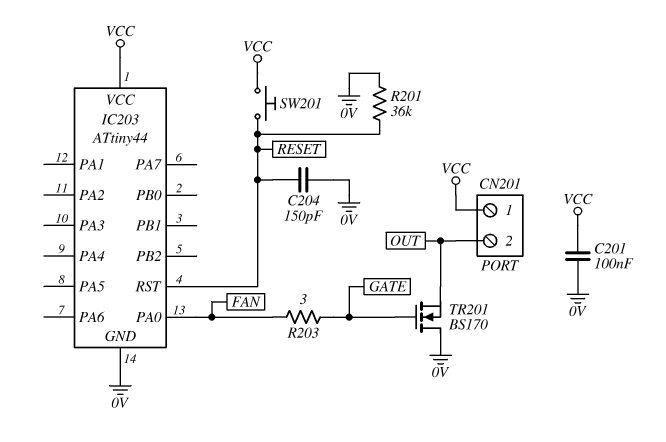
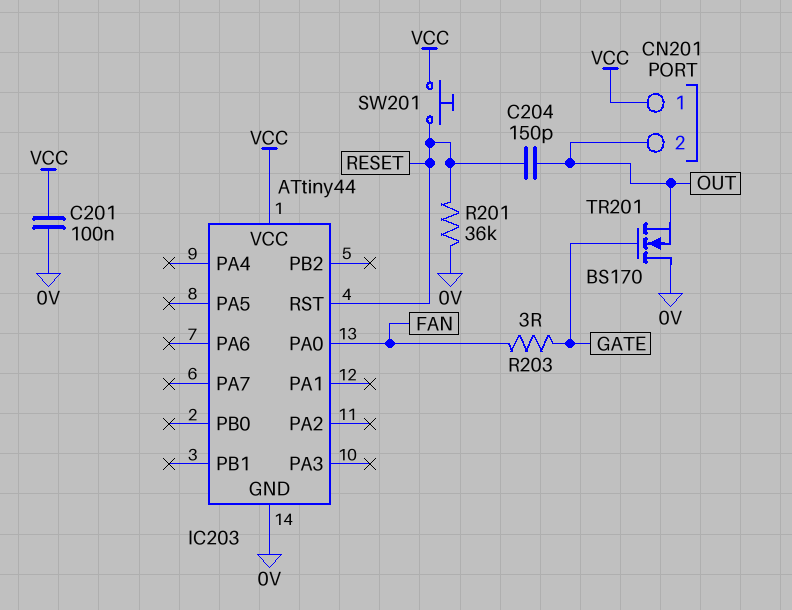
C204: 150pF (0V, RESET) -> 150pF (OUT, RESET)

